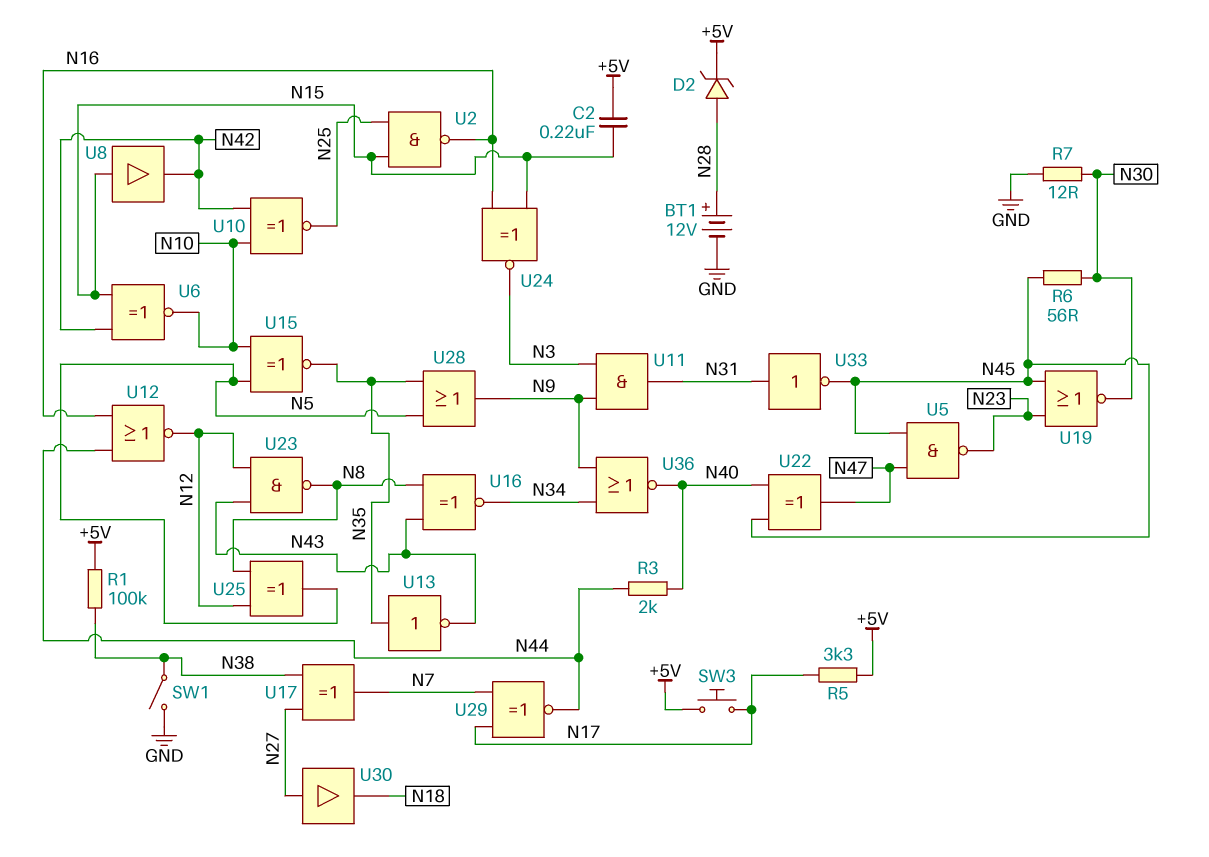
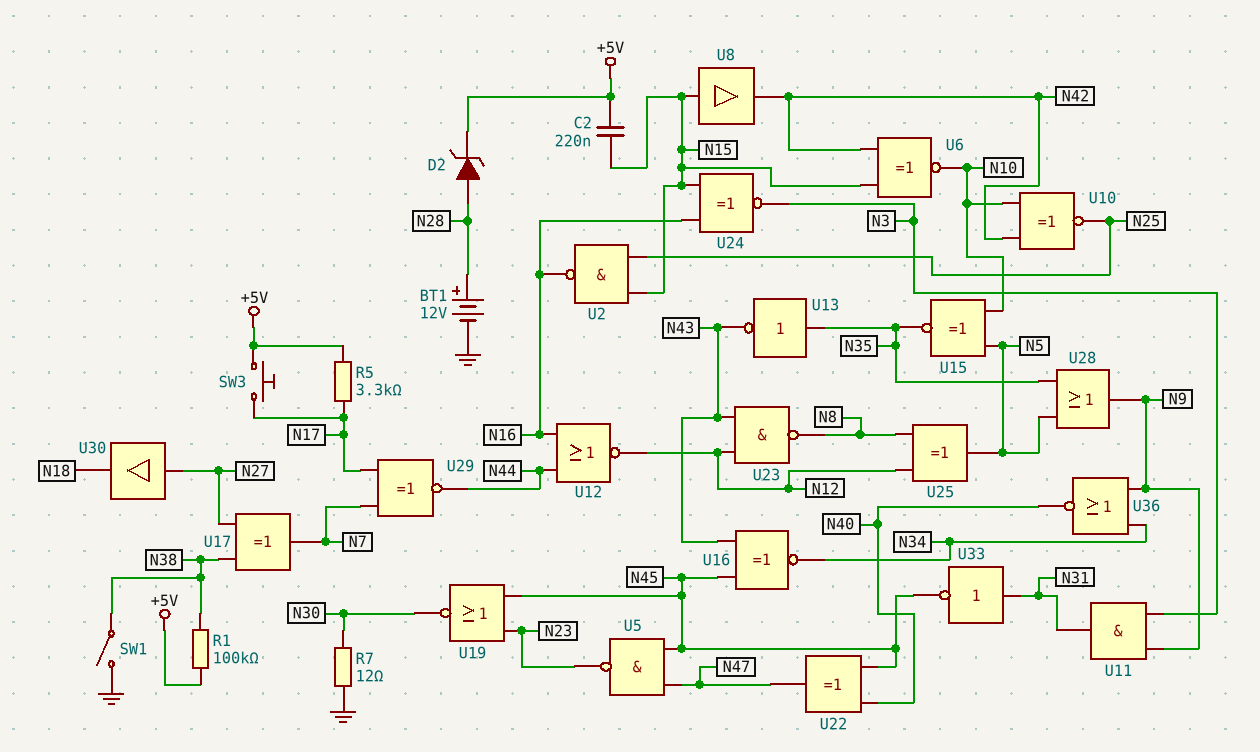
R3: 2k (N40, N44) -> none
R6: 56 (N30, N45) -> none
U16: XNOR (in N8, in N43, out N34) -> XNOR (in N43, in N45, out N34)

